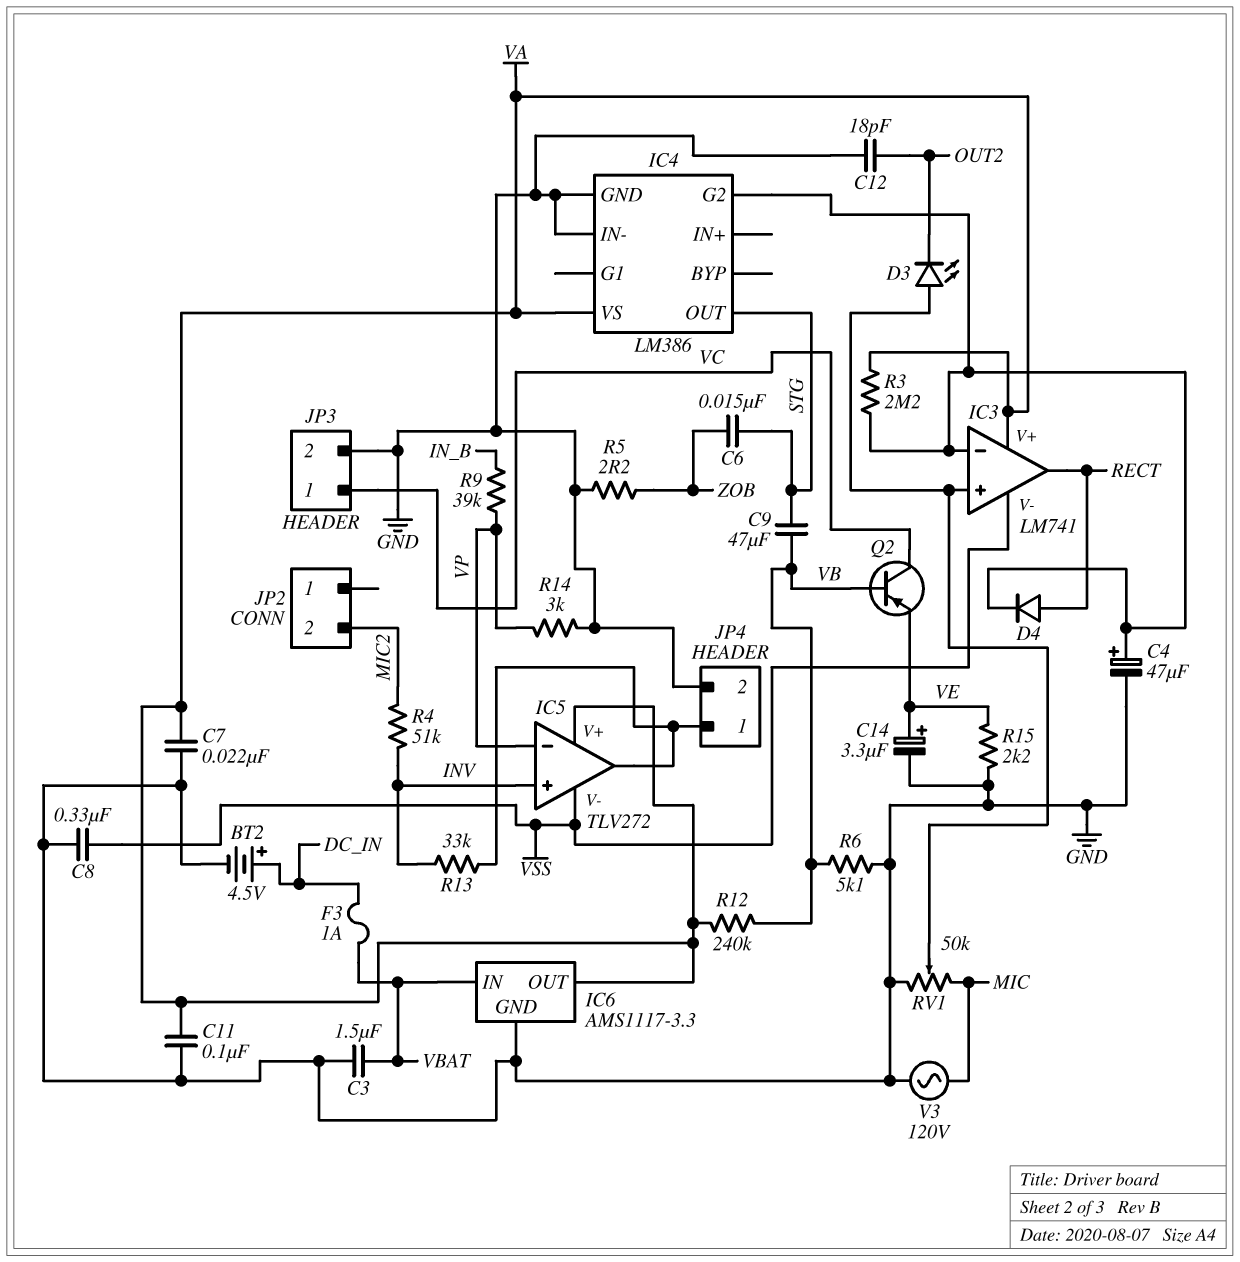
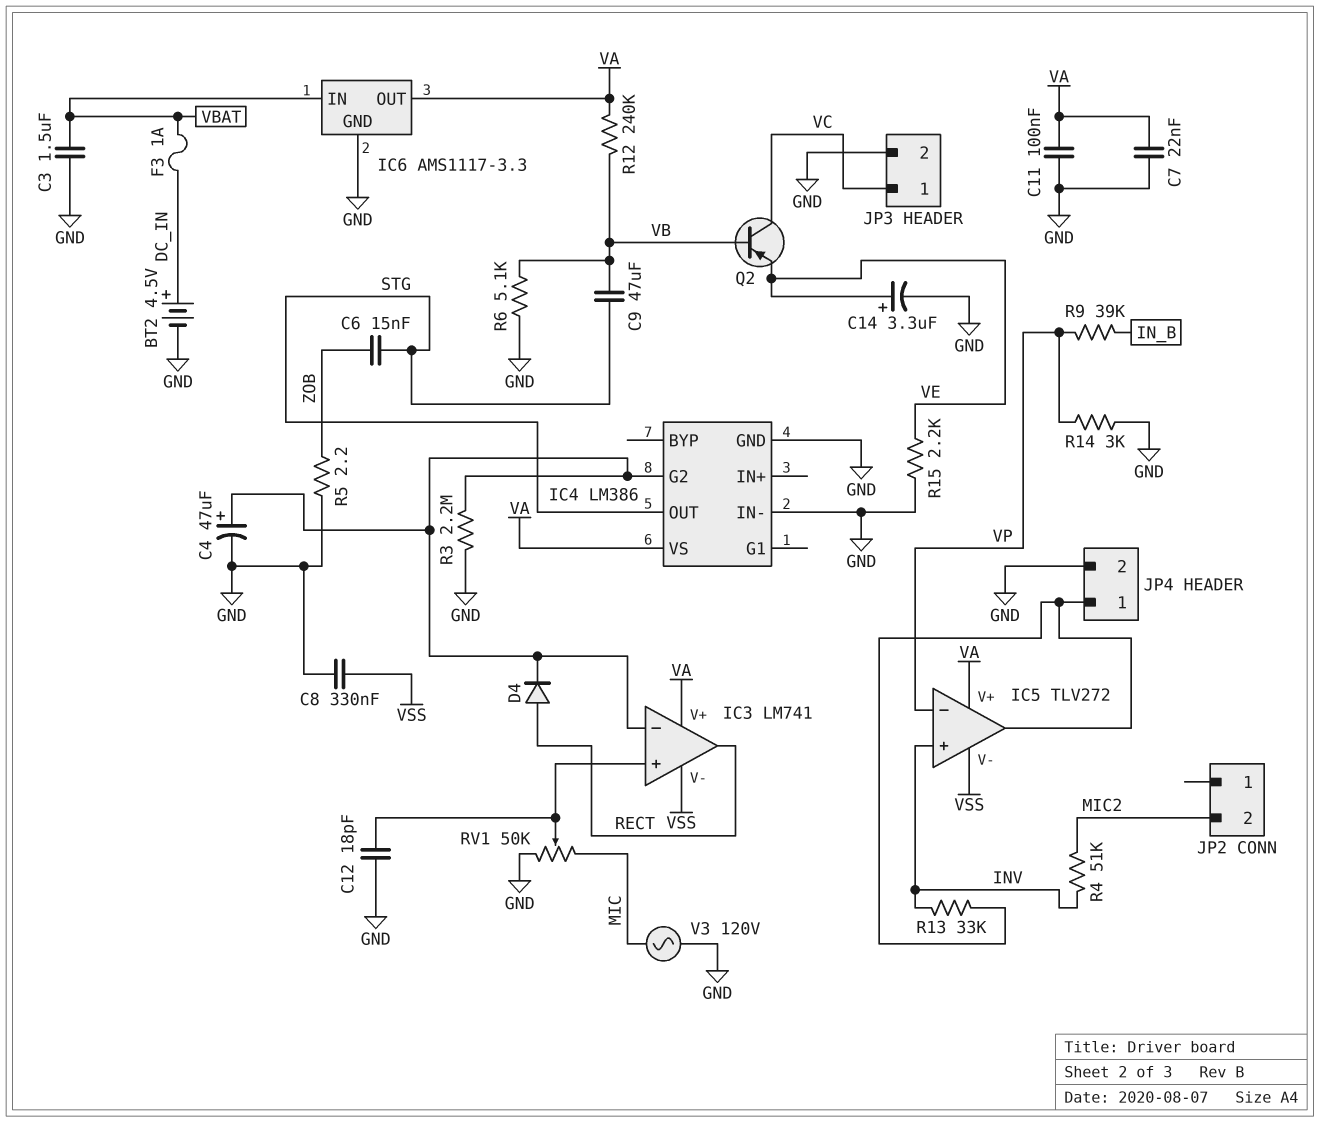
C12: 18pF (GND, OUT2) -> 18pF (GND, IC3/in+)
D3: LED (A IC3/in+, K OUT2) -> none
R3: 2.2M (IC3/in-, VA) -> 2.2M (GND, IC3/in-)

